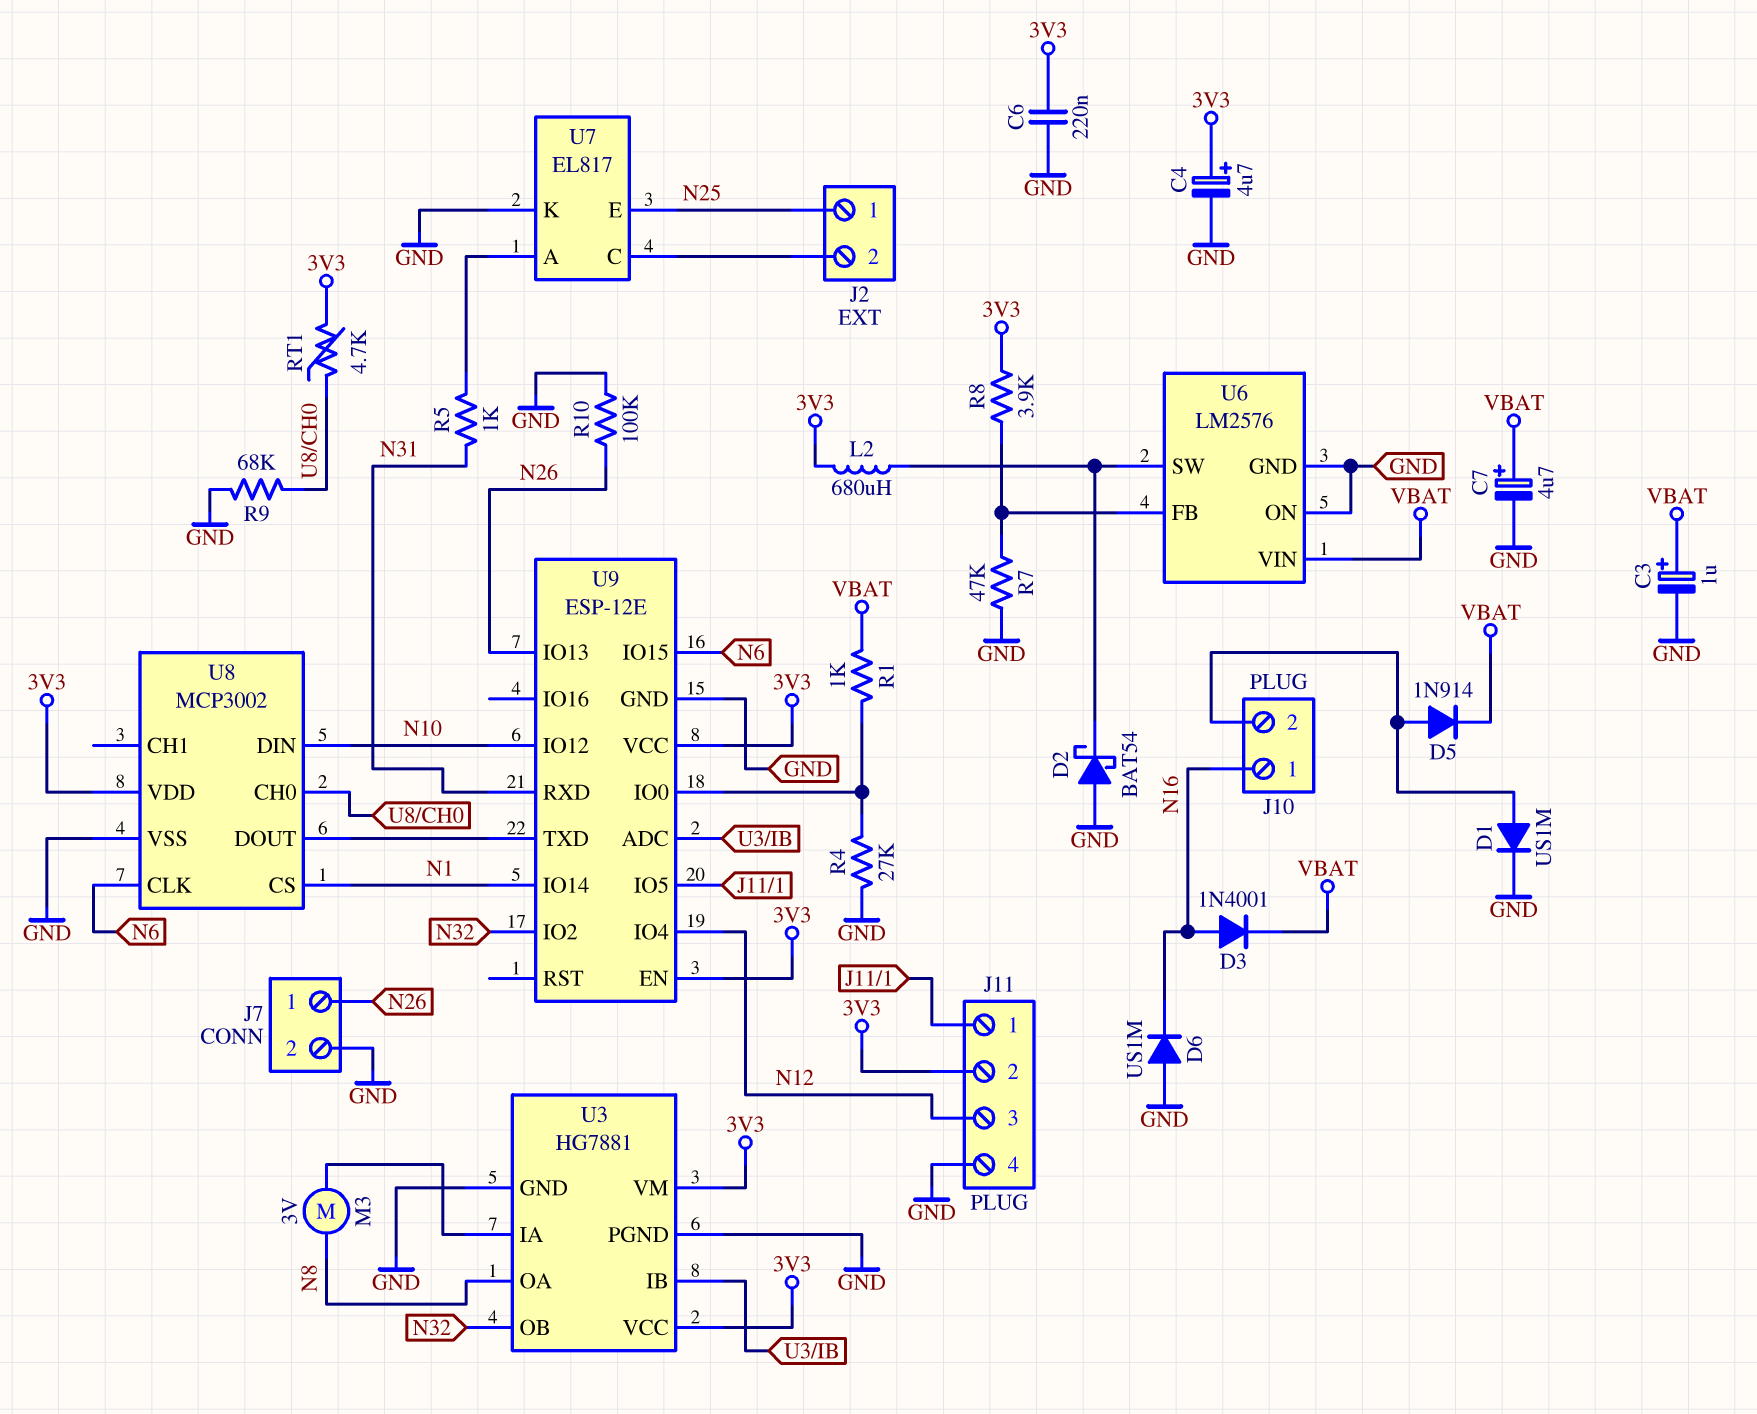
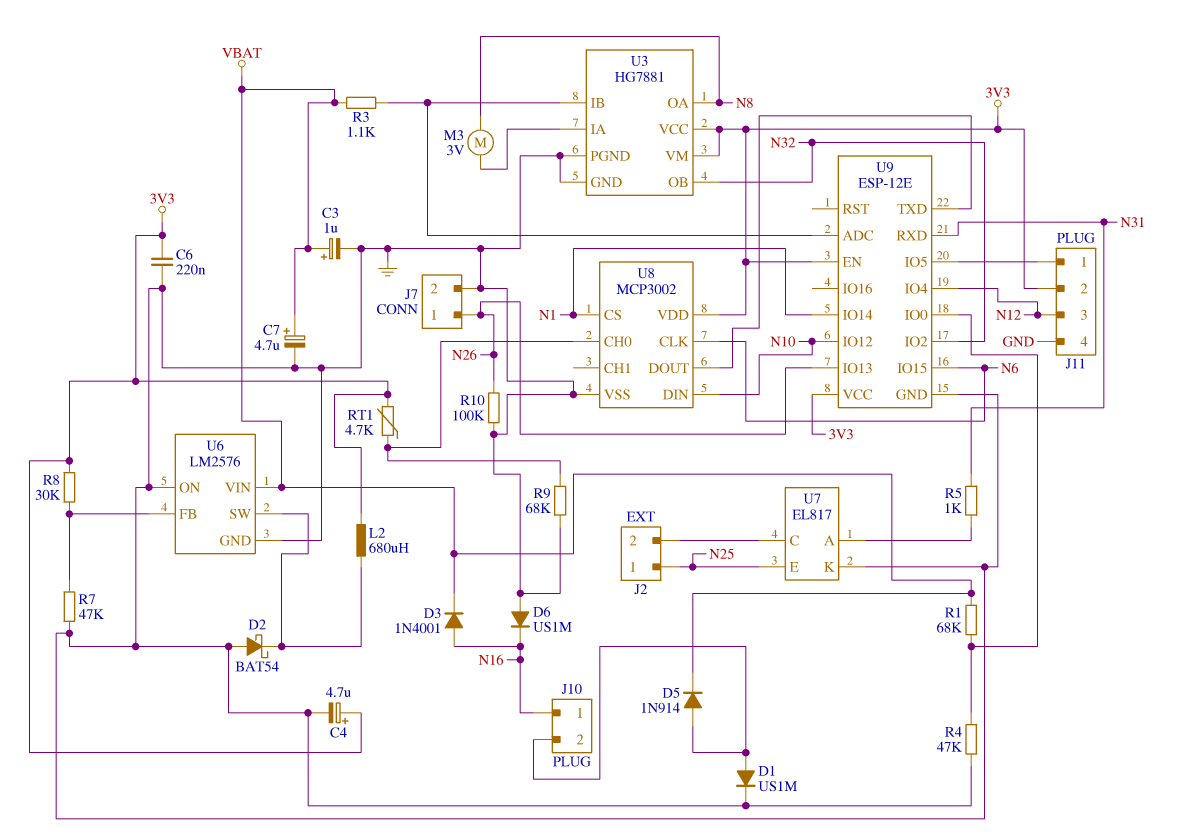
R1: 1k (U9/IO0, VBAT) -> 68k (U9/IO0, VBAT)
R3: none -> 1.1k (U3/IB, VBAT)
R4: 27k (GND, U9/IO0) -> 47k (GND, U9/IO0)
R8: 3.9k (3V3, U6/FB) -> 30k (3V3, U6/FB)

